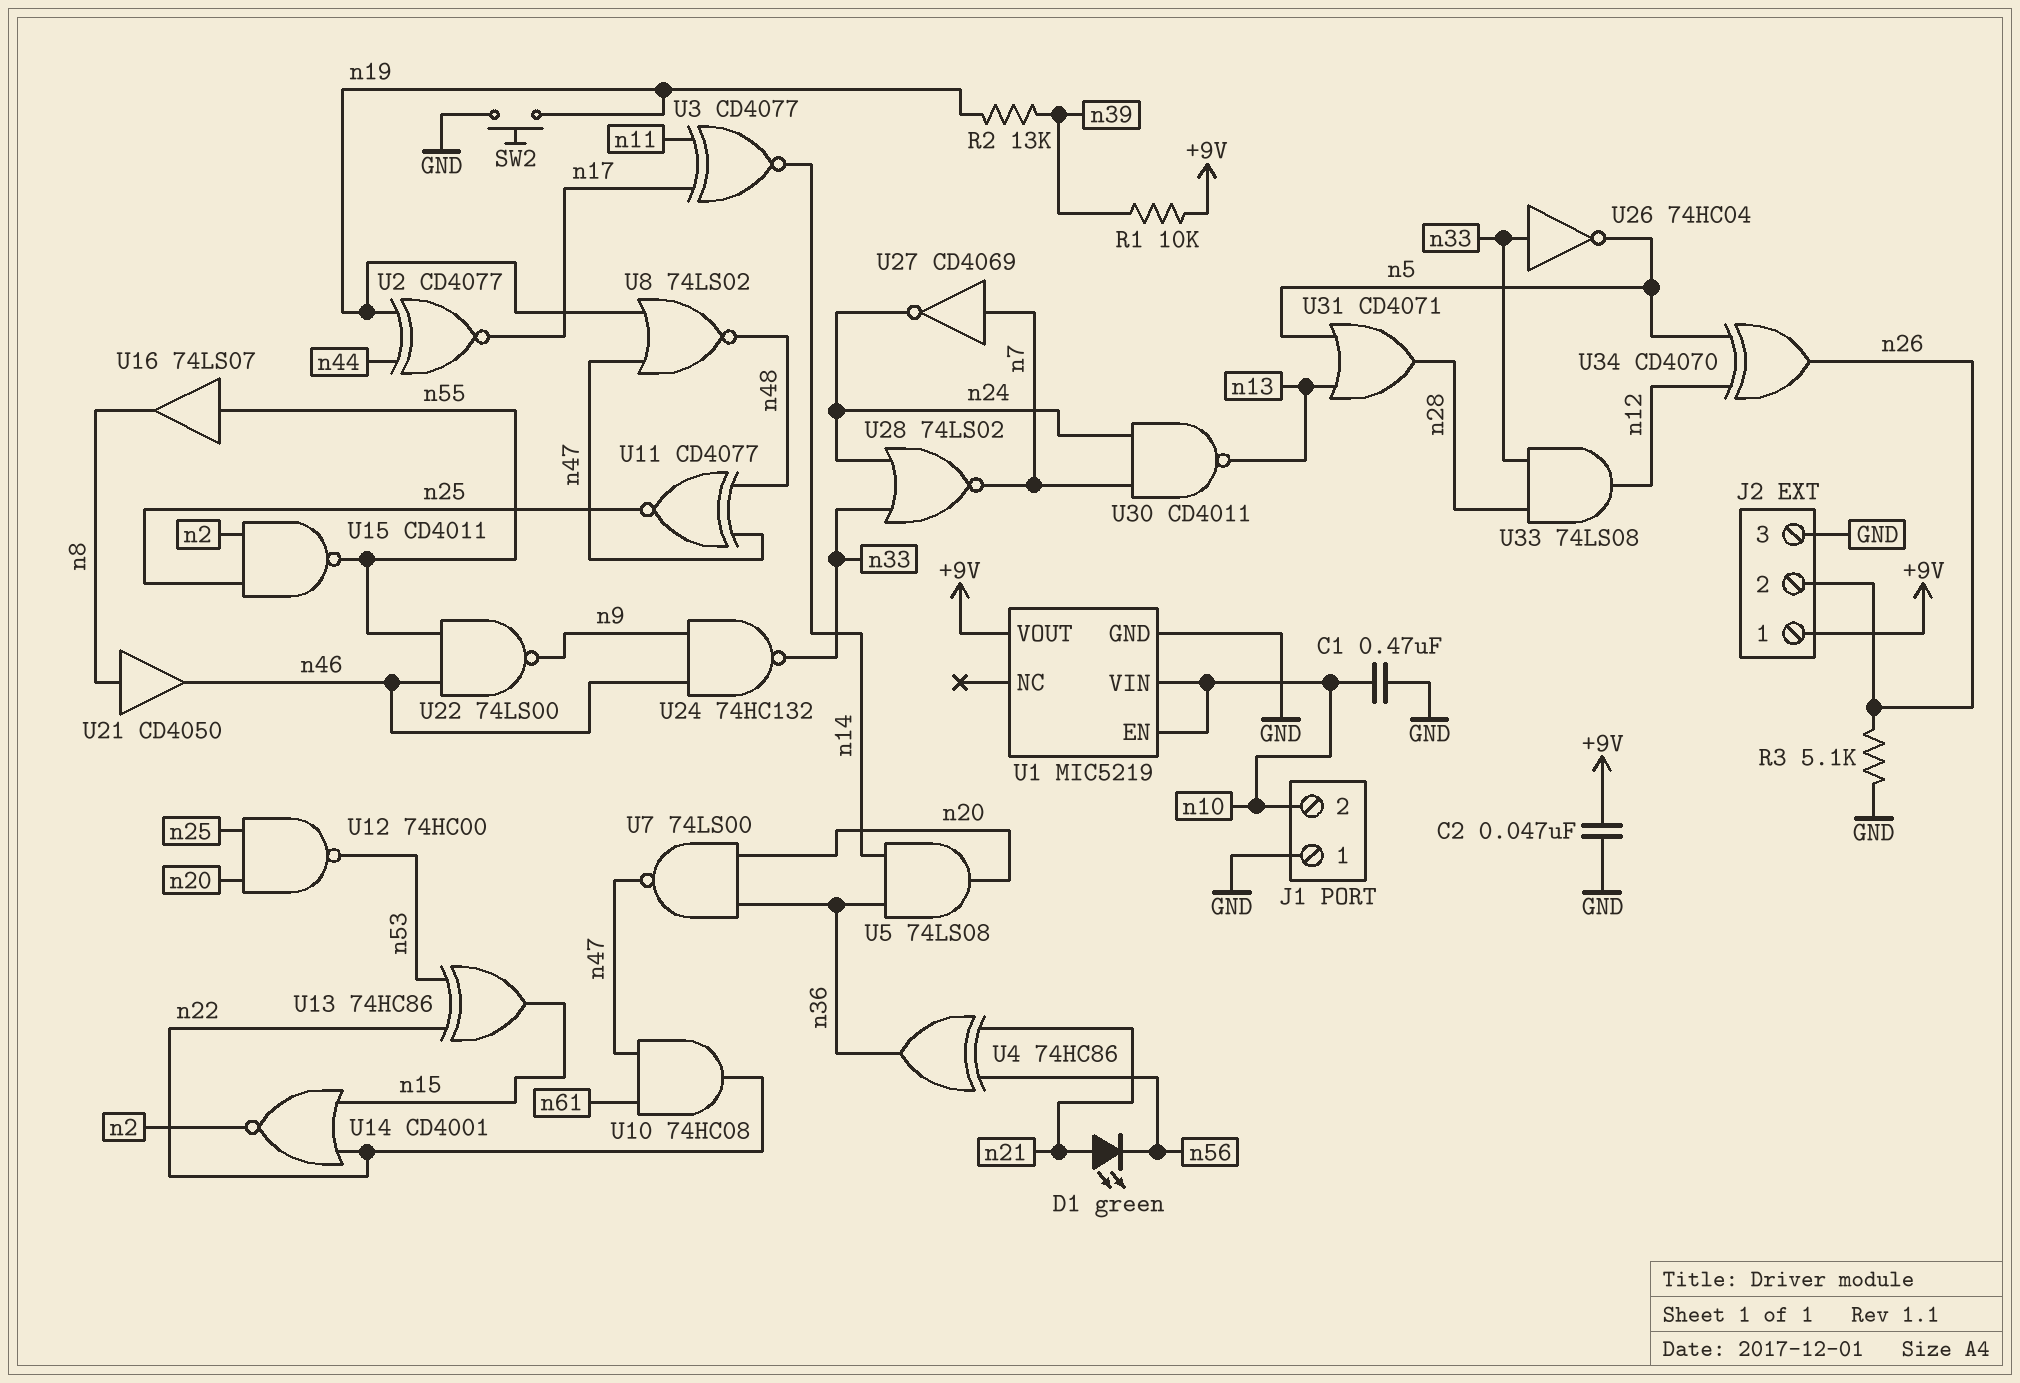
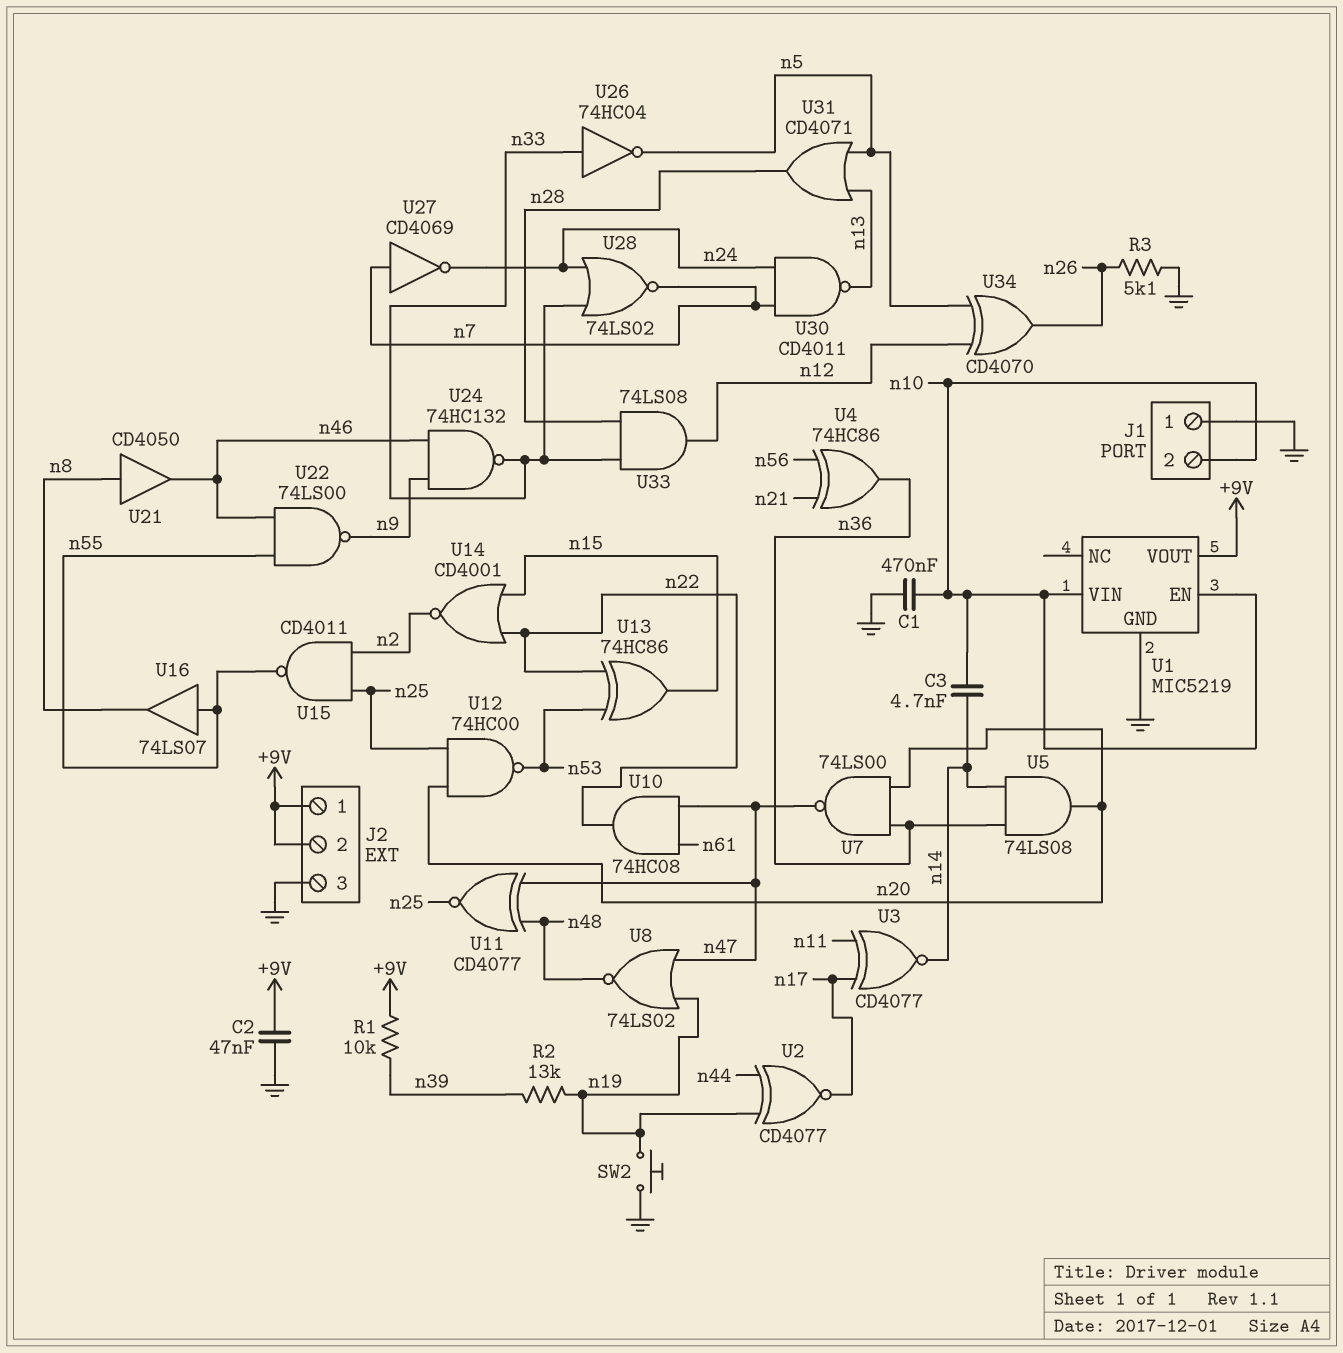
C3: none -> 4.7nF (n10, n14)
D1: LED green (A n21, K n56) -> none
J2 pin 2: n26 -> +9V

